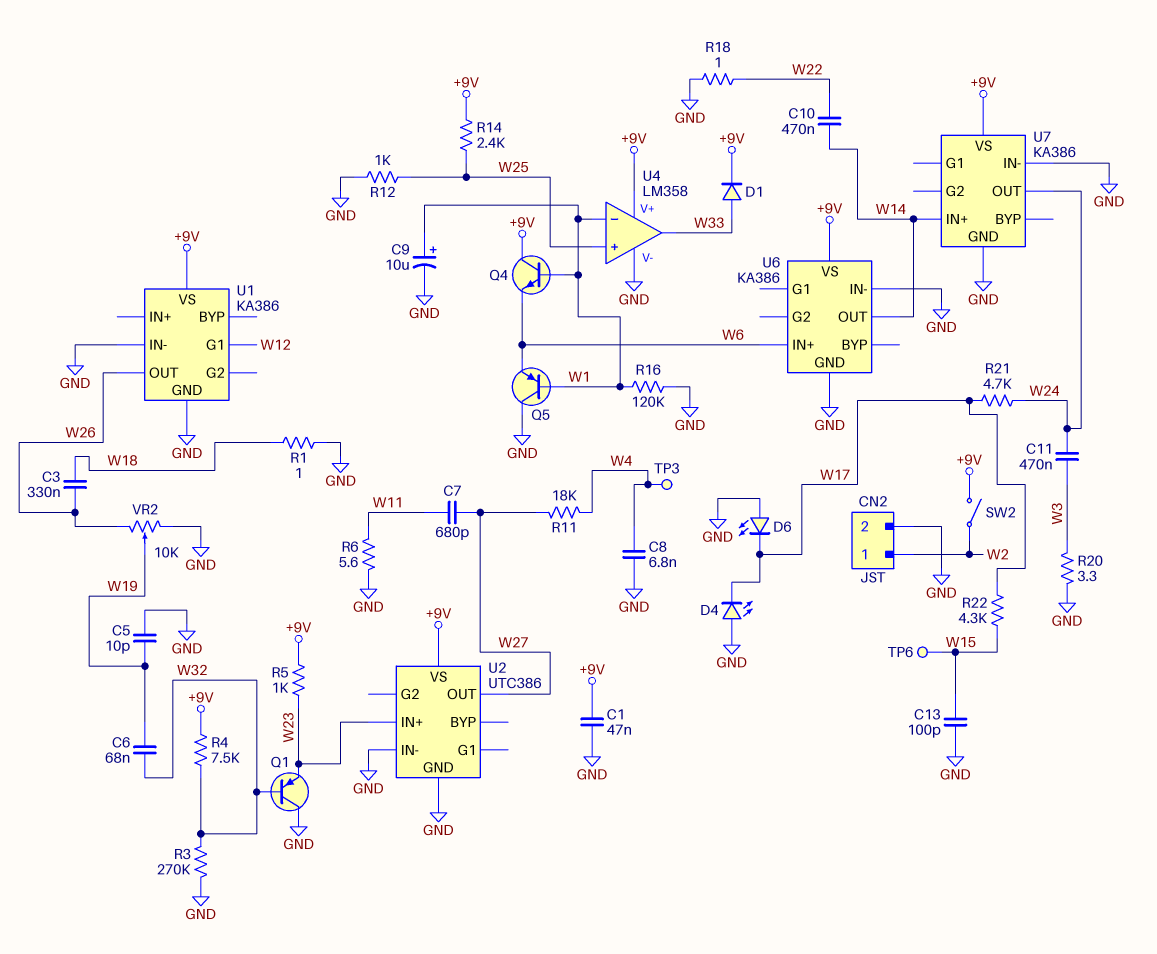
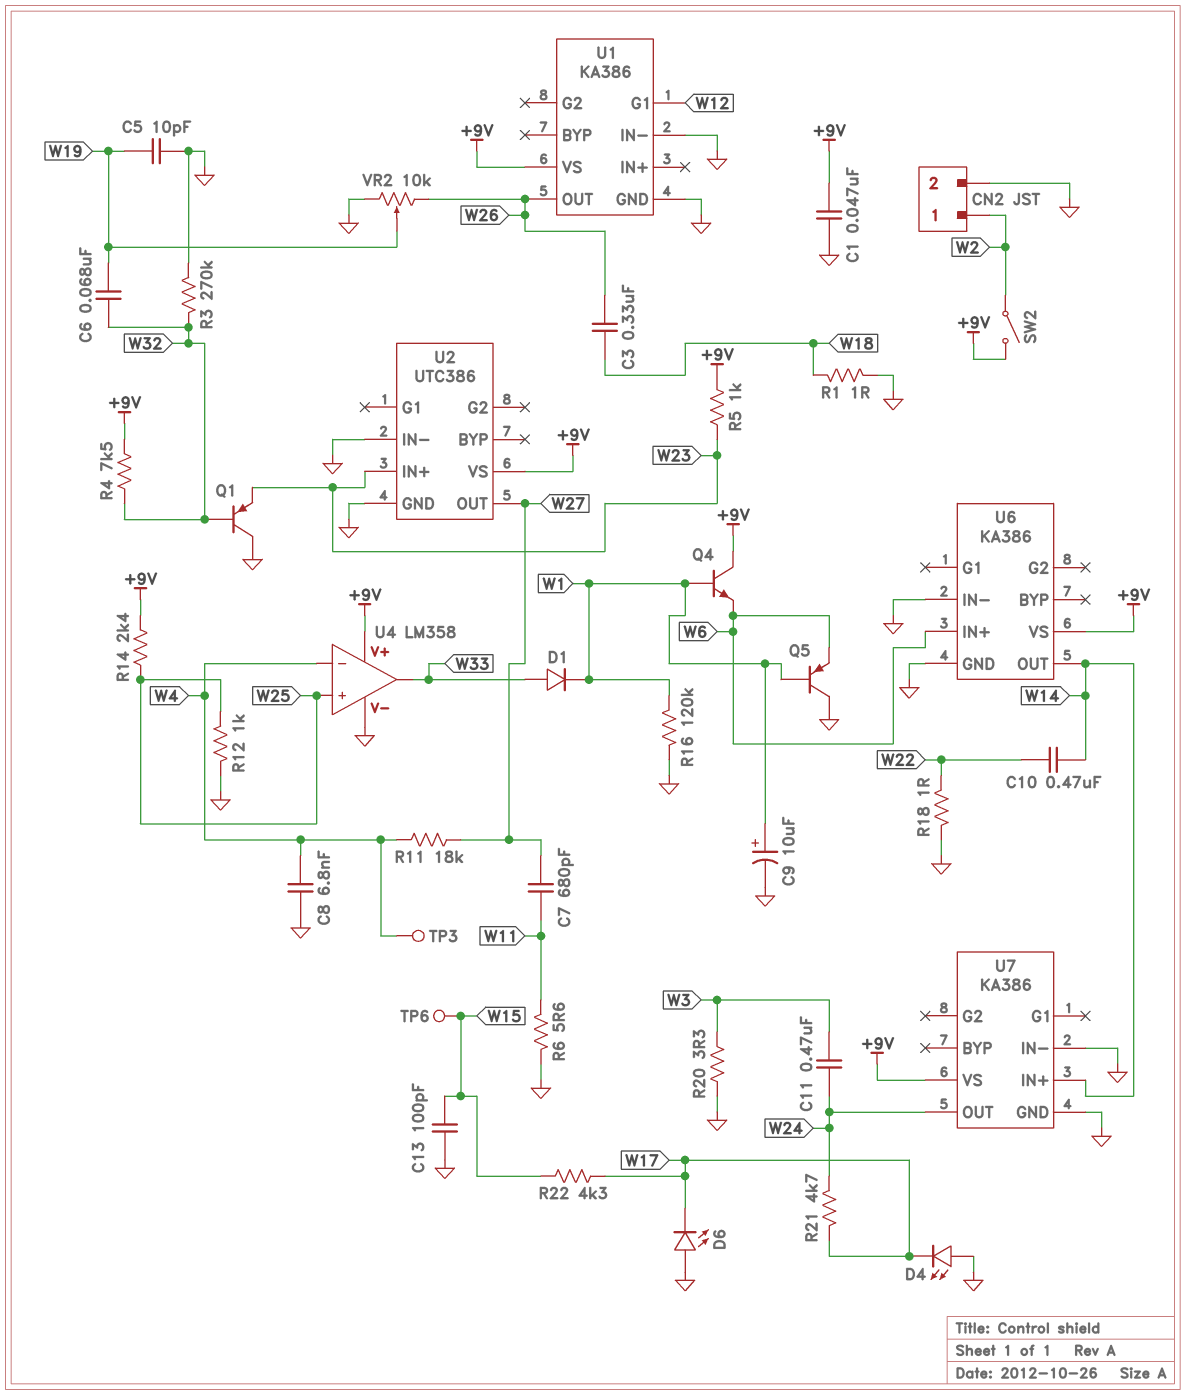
D1: diode (A W33, K +9V) -> diode (A W33, K W1)
U4 pin in-: W1 -> W4

